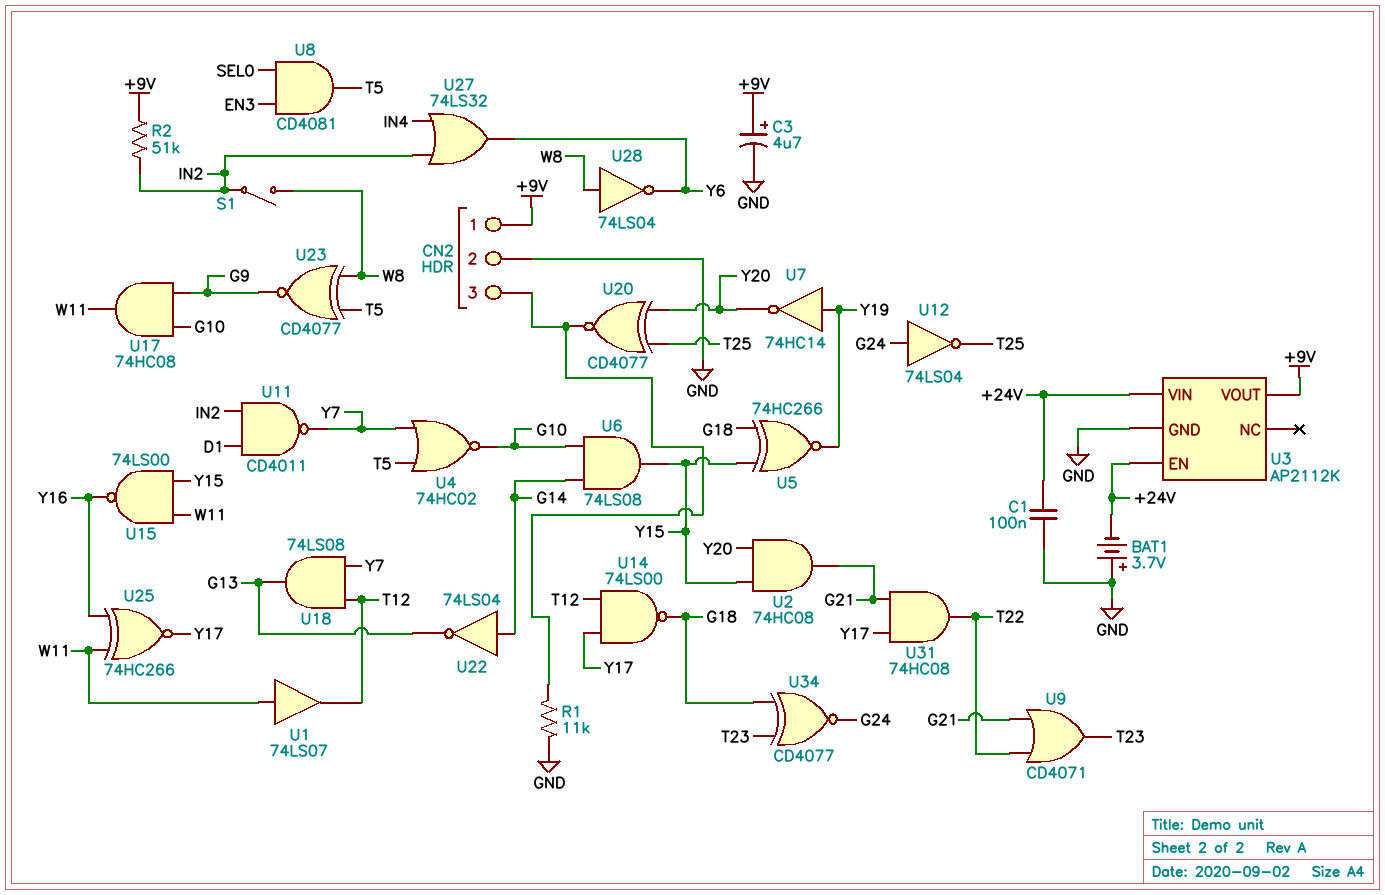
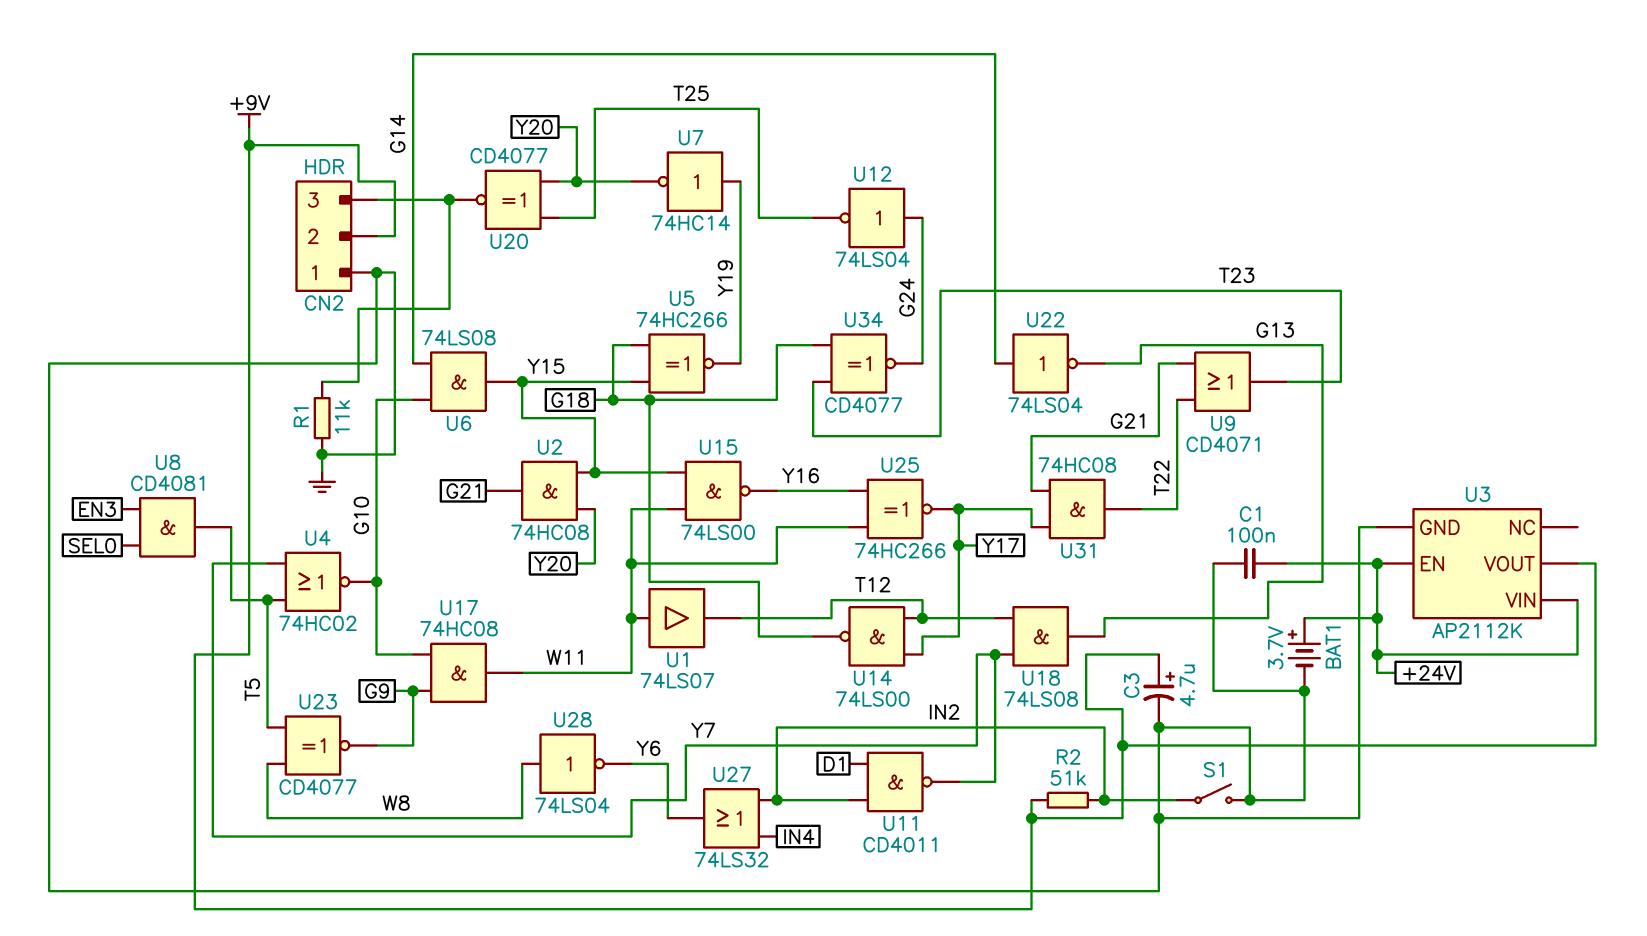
BAT1: 3.7V (plus GND, minus +24V) -> 3.7V (plus +24V, minus GND)
CN2 pin 1: +9V -> GND
CN2 pin 2: GND -> +9V
S1: switch (IN2, W8) -> switch (GND, IN2)

